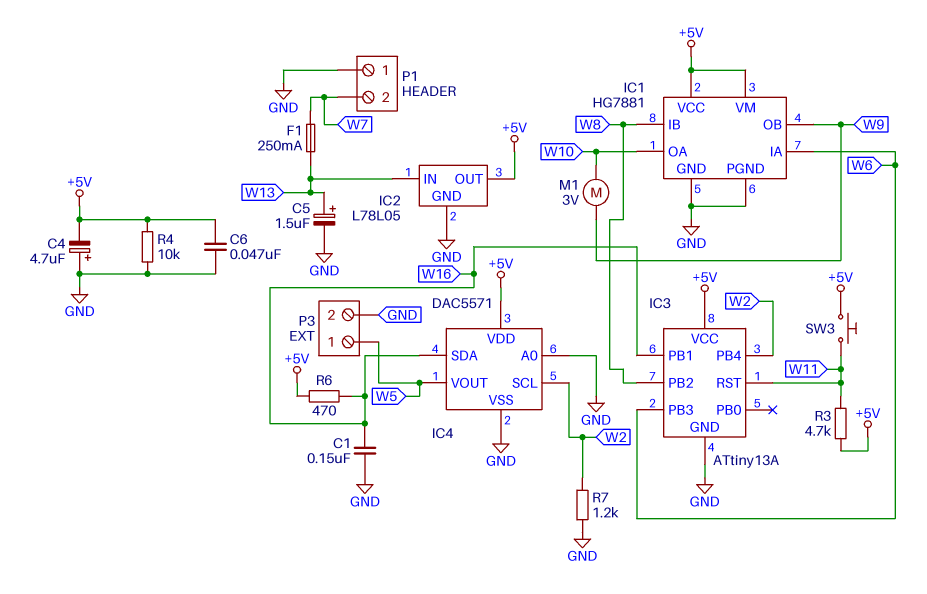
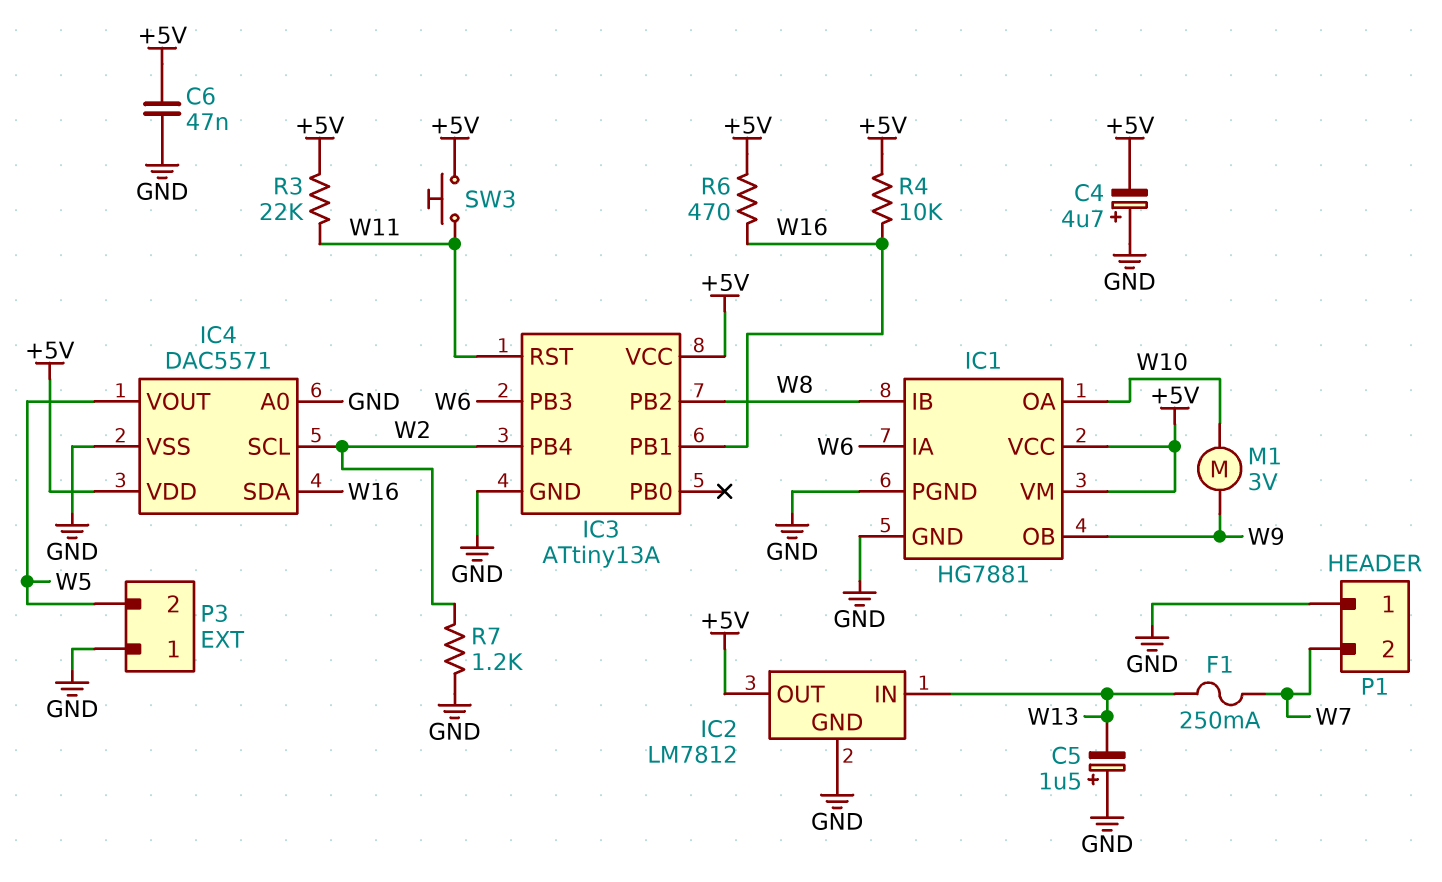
C1: 150nF (GND, W16) -> none
C5: 1.5uF (plus W13, minus GND) -> 1.5uF (plus GND, minus W13)
IC2: L78L05 -> LM7812
P3 pin 1: W5 -> GND
P3 pin 2: GND -> W5
R3: 4.7k (+5V, W11) -> 22k (+5V, W11)
R4: 10k (+5V, GND) -> 10k (+5V, W16)

